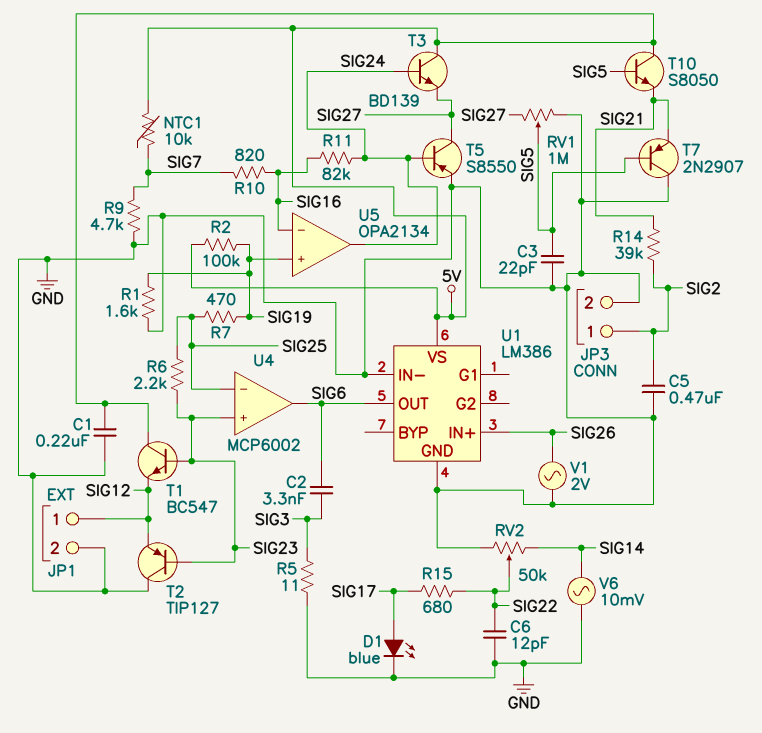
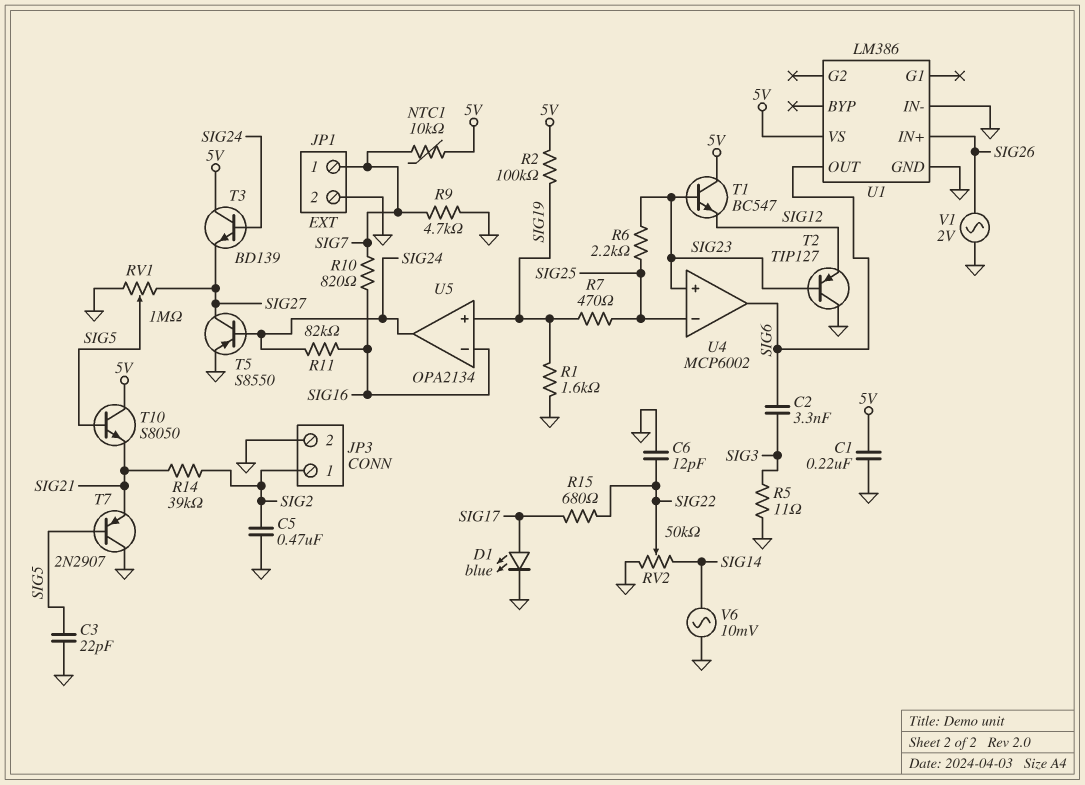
JP1 pin 1: SIG12 -> SIG7

